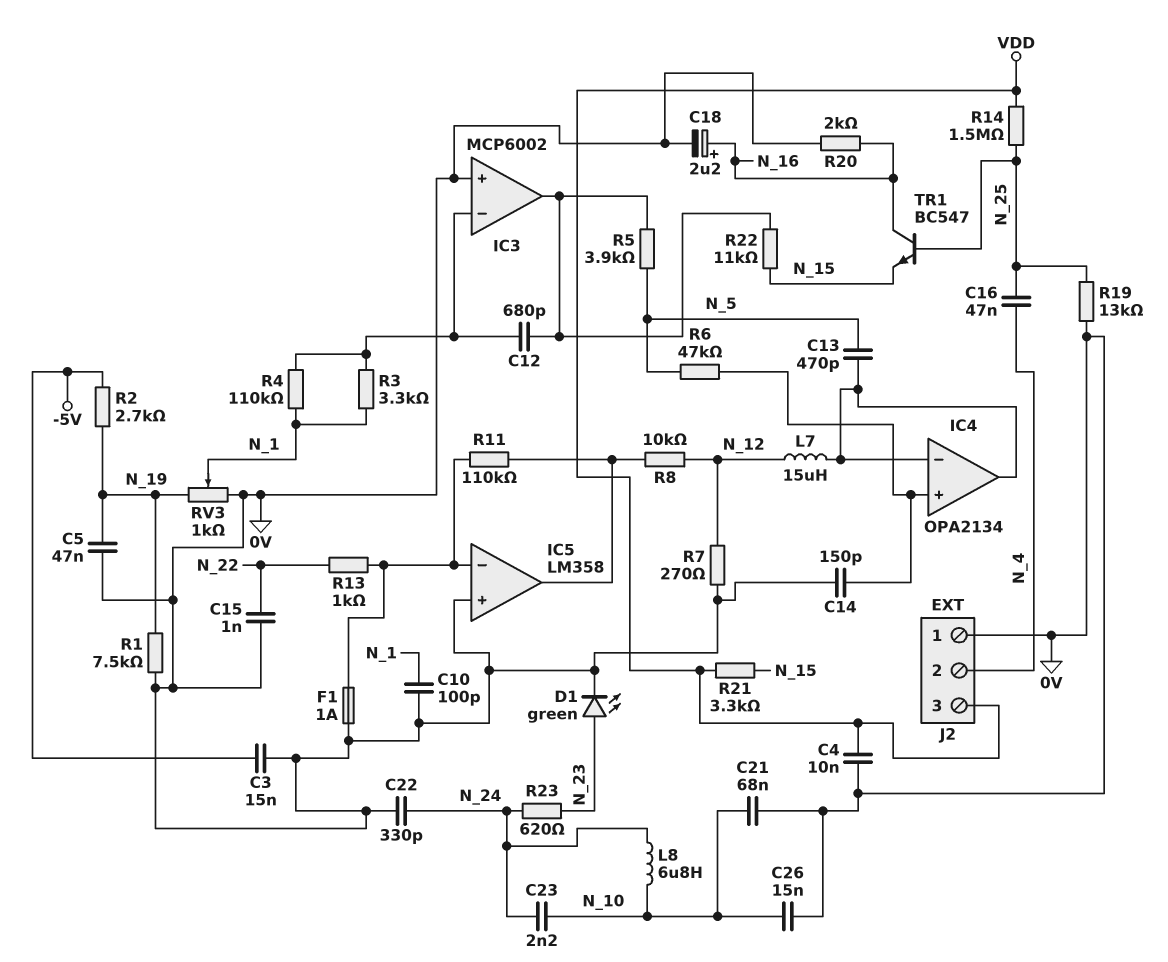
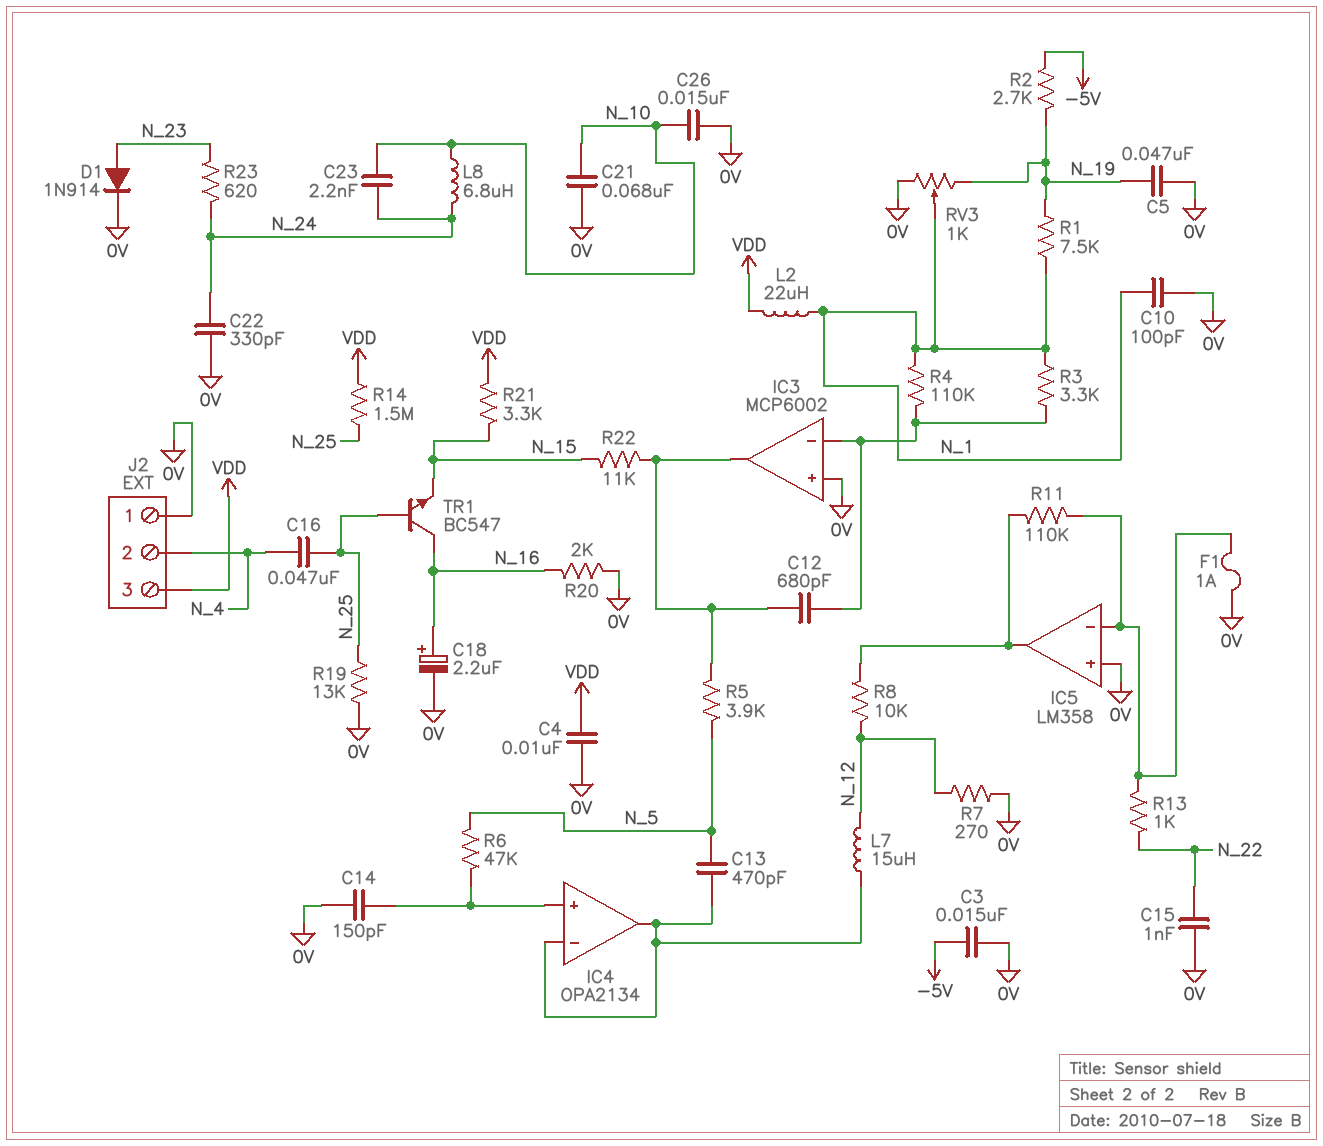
D1: LED green (A N_23, K 0V) -> diode 1N914 (A N_23, K 0V)
L2: none -> 22uH (N_1, VDD)
R1: 7.5k (0V, N_19) -> 7.5k (N_1, N_19)

